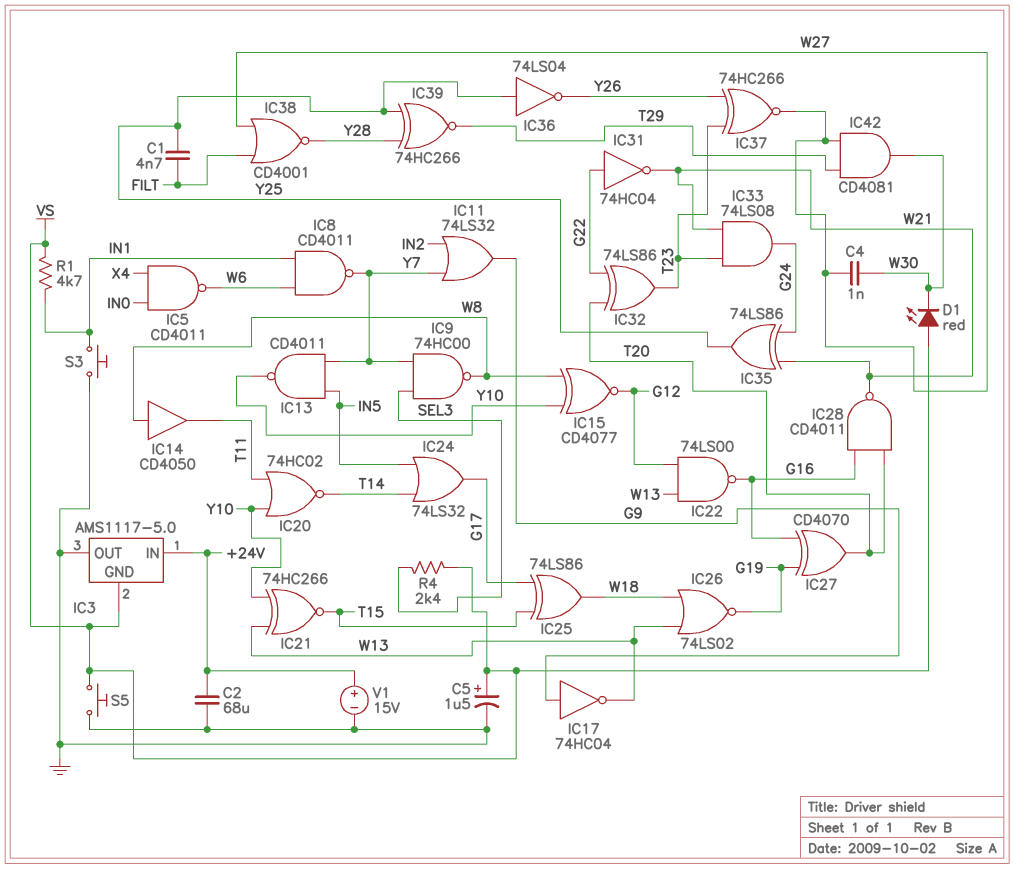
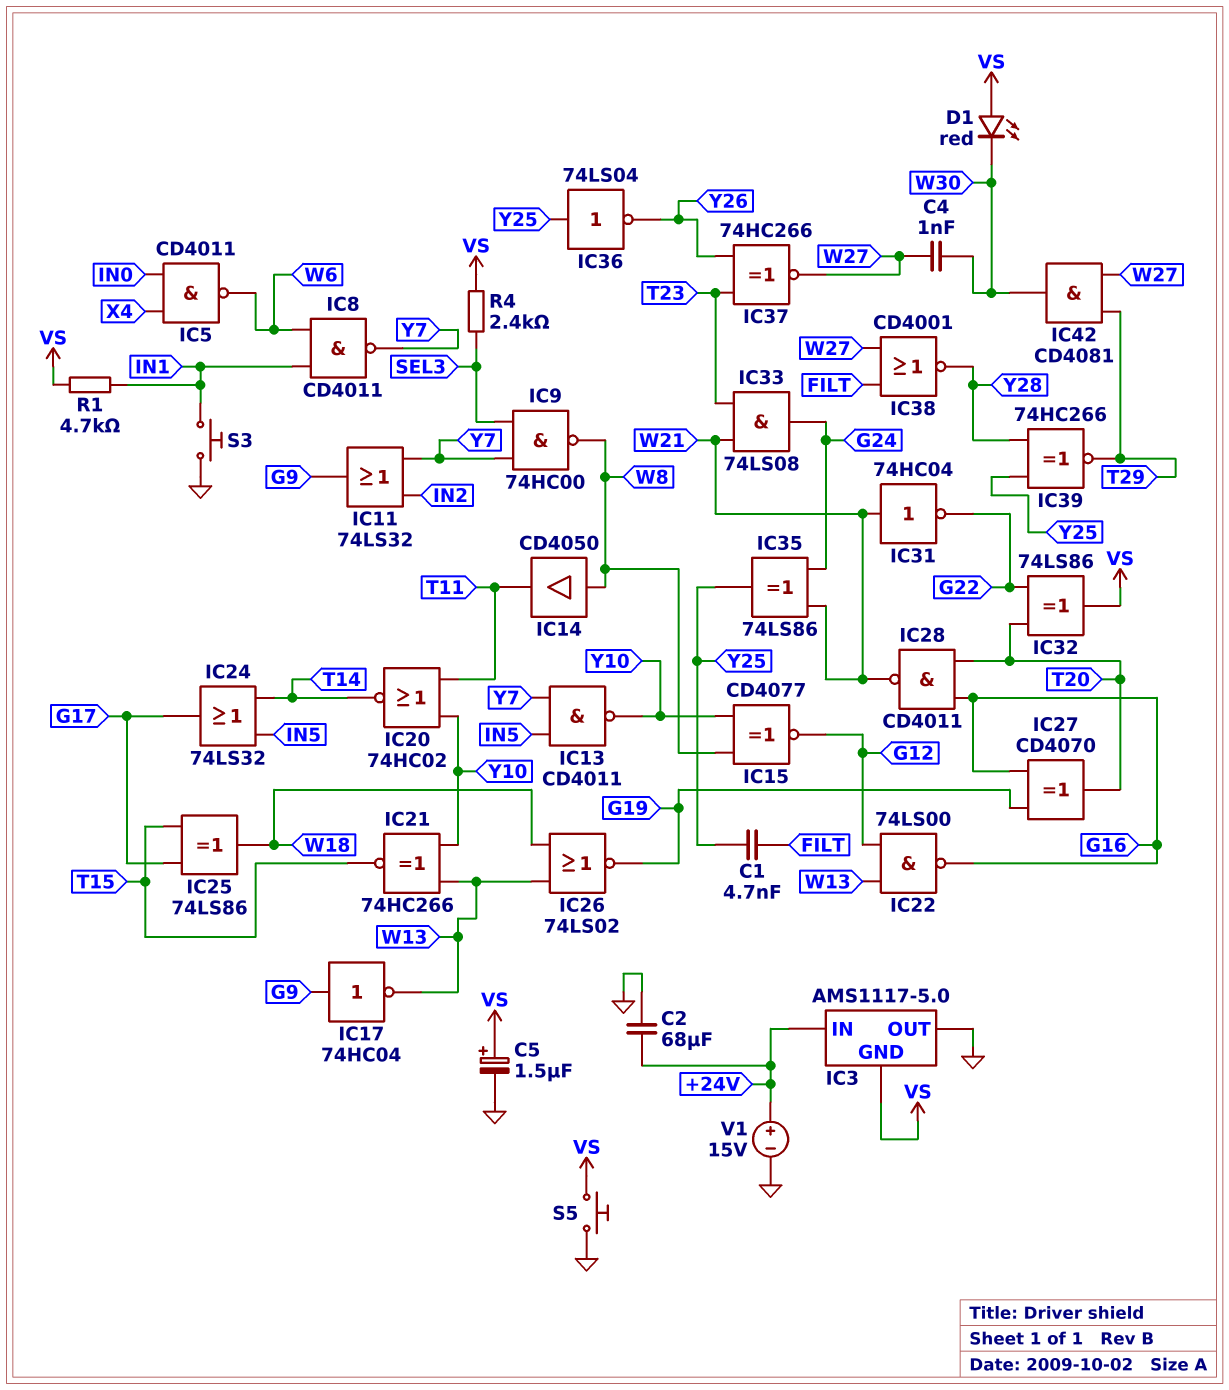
IC31: NOT 74HC04 (in G22, out W21) -> NOT 74HC04 (in W21, out G22)
IC32: XOR 74LS86 (in G22, in T20, out T23) -> XOR 74LS86 (in G22, in T20, out VS)

